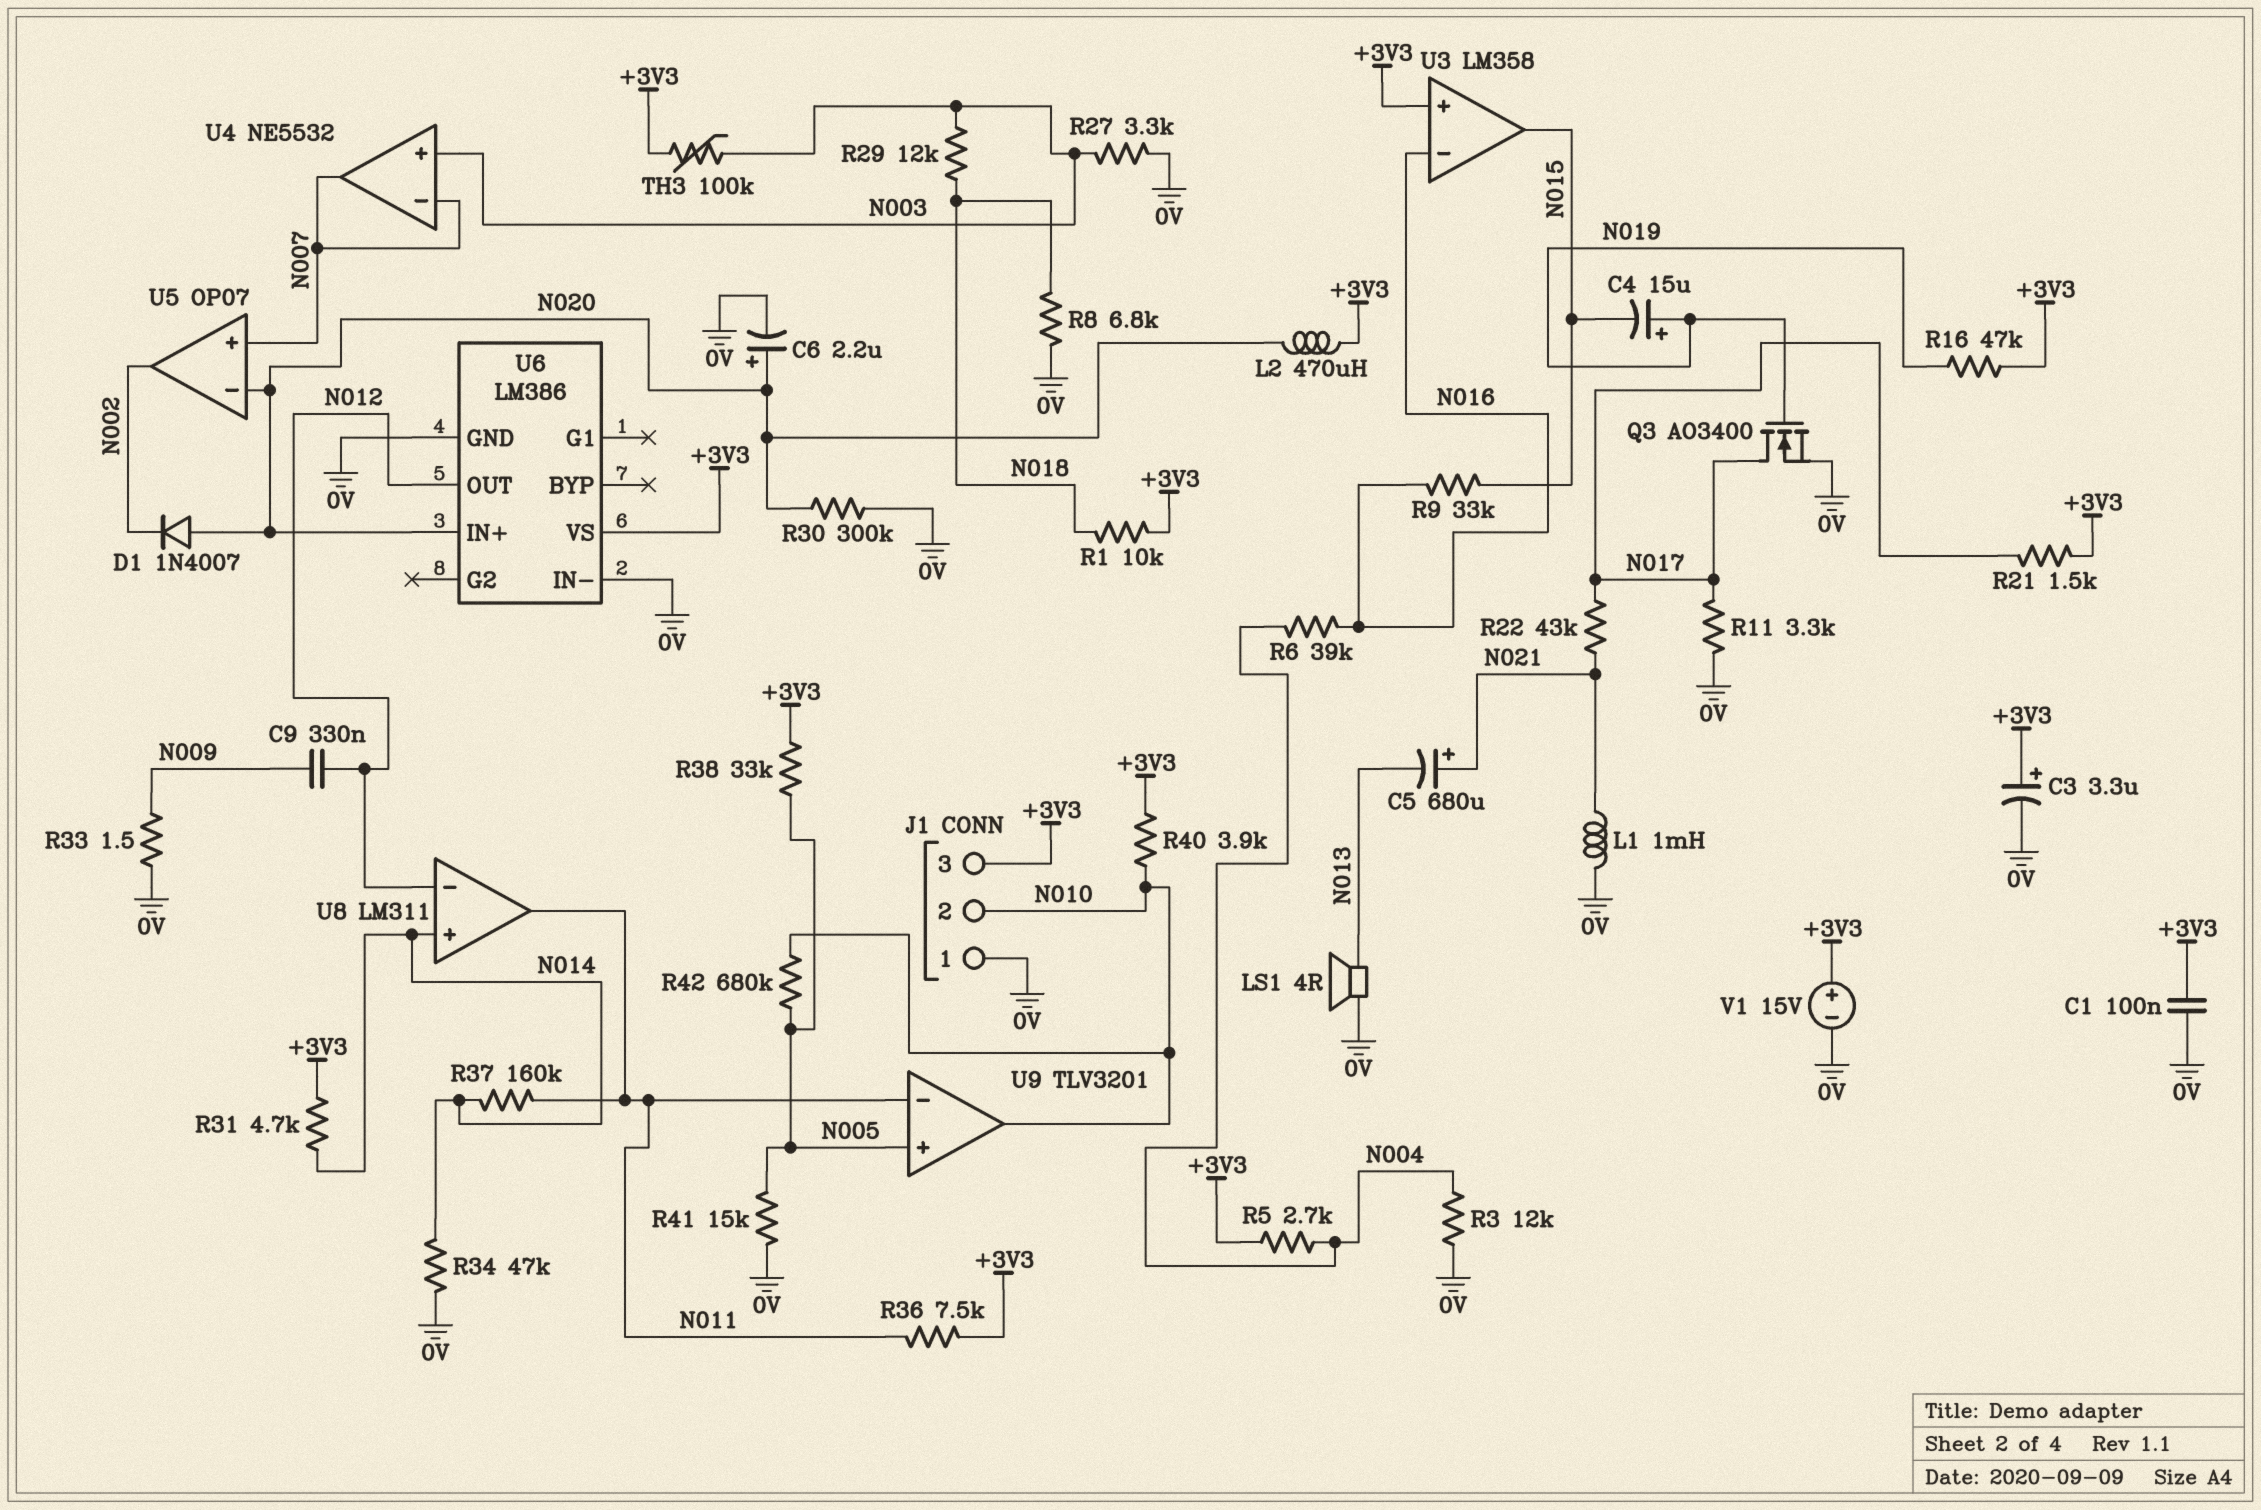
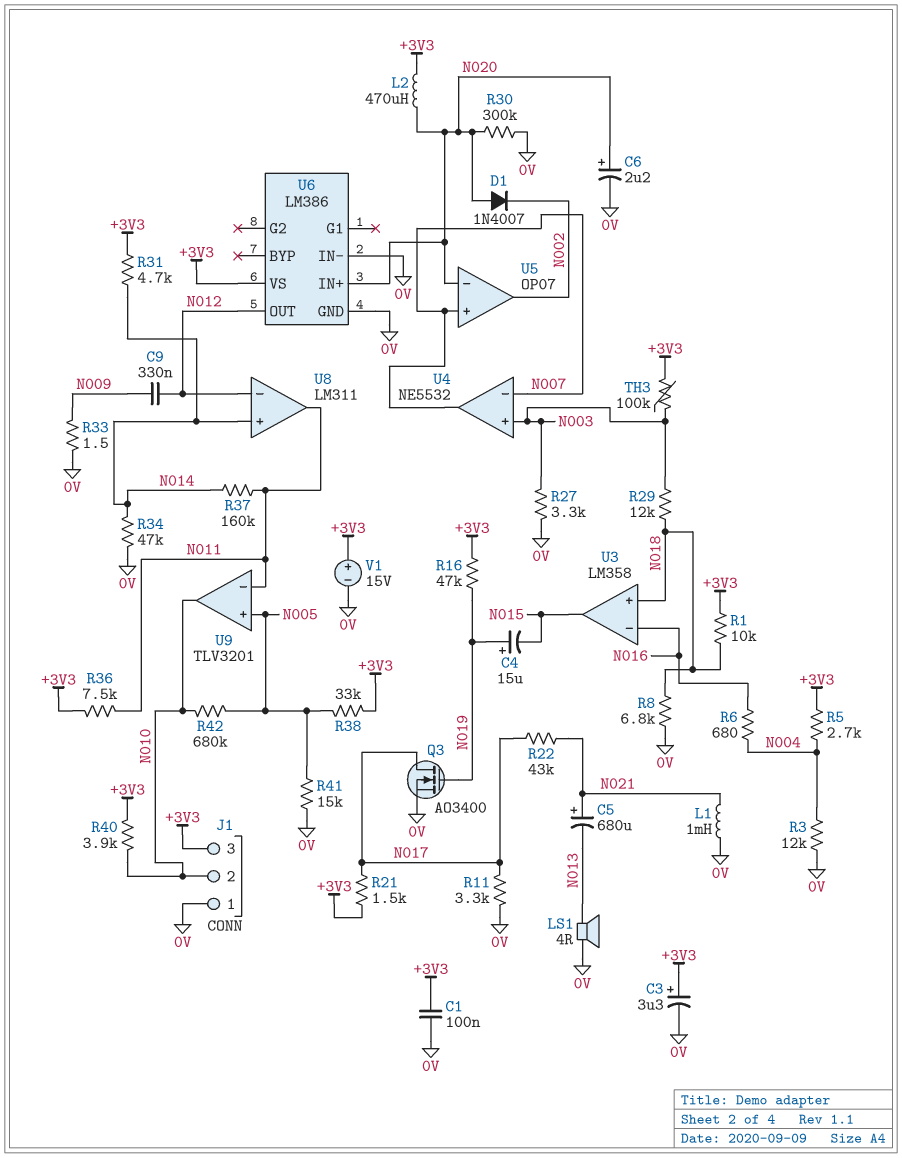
R6: 39k (N004, N016) -> 680 (N004, N016)
R9: 33k (N015, N016) -> none
U3 pin in+: +3V3 -> N018

